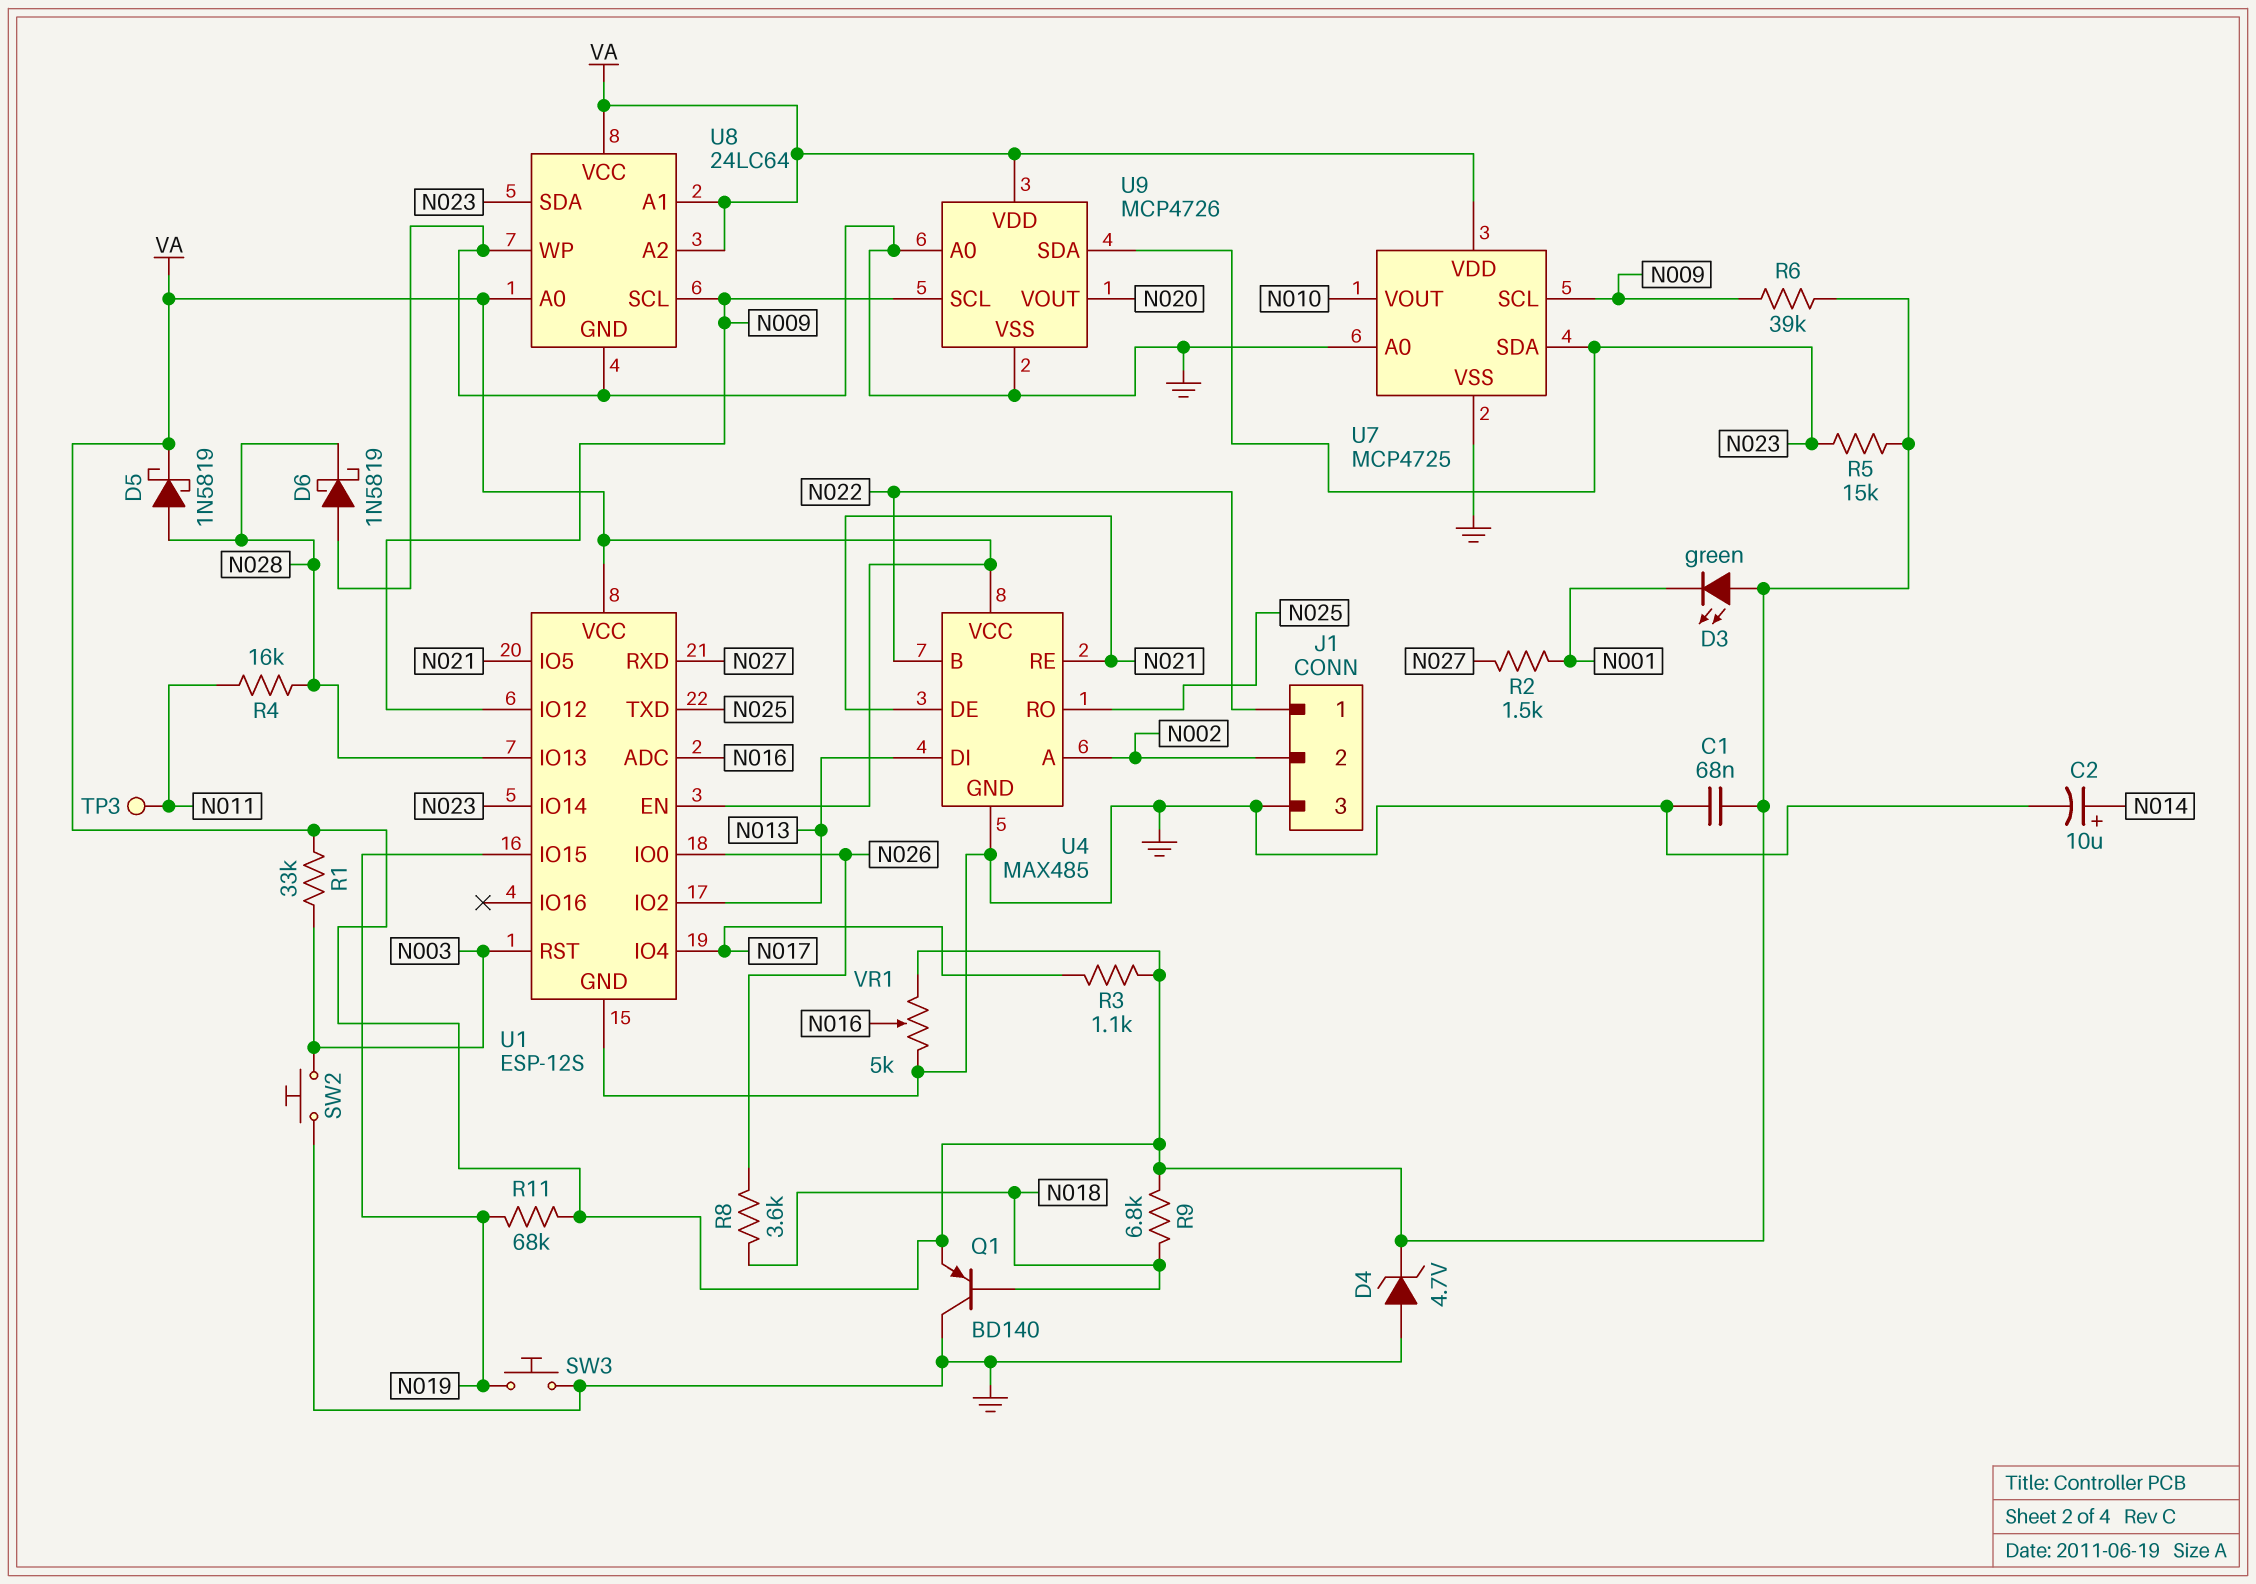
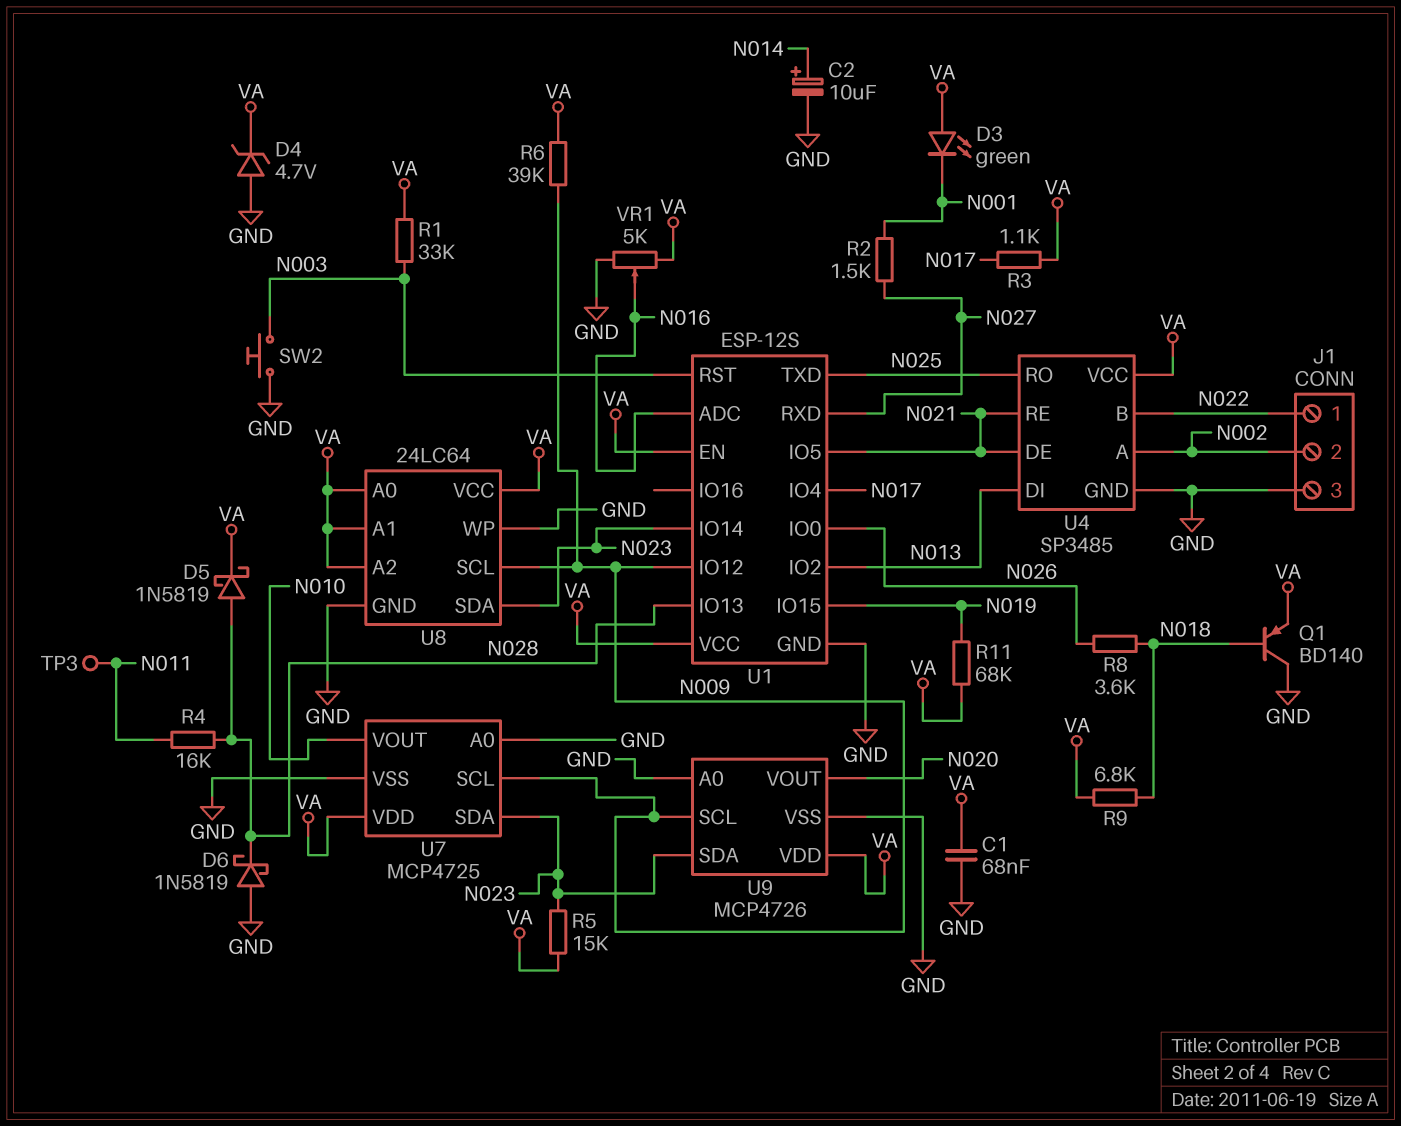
SW3: button (GND, N019) -> none
U4: MAX485 -> SP3485

